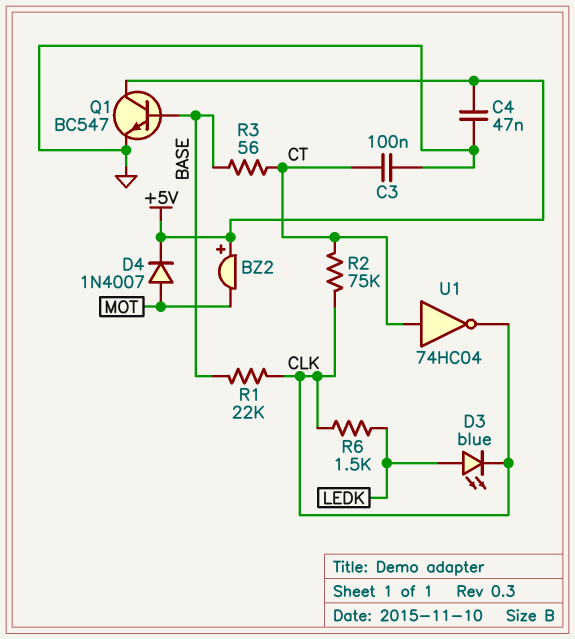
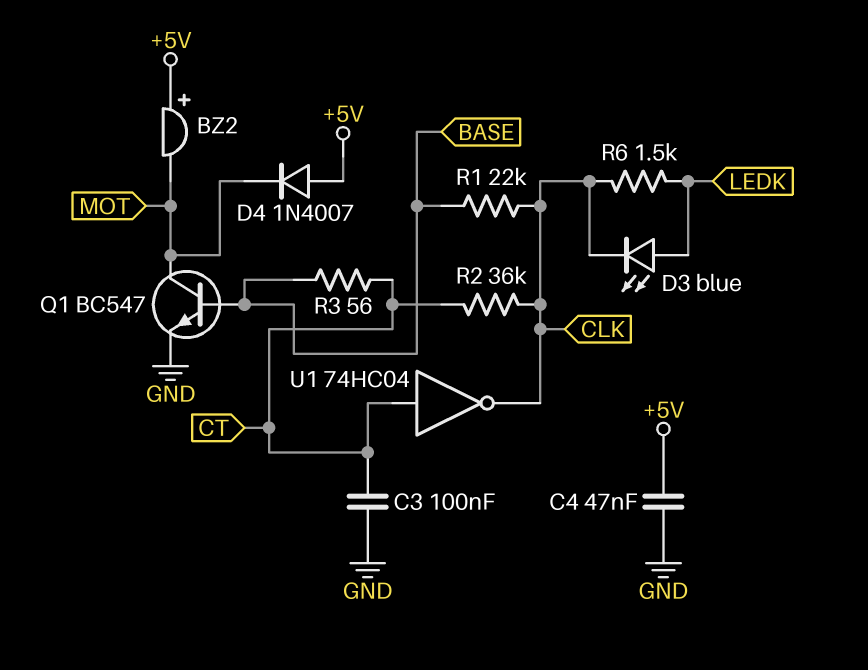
D4: diode 1N4007 (A MOT, K +5V) -> diode 1N4007 (A +5V, K MOT)
Q1: NPN BC547 (B BASE, C +5V, E GND) -> NPN BC547 (B BASE, C MOT, E GND)
R2: 75k (CLK, CT) -> 36k (CLK, CT)

